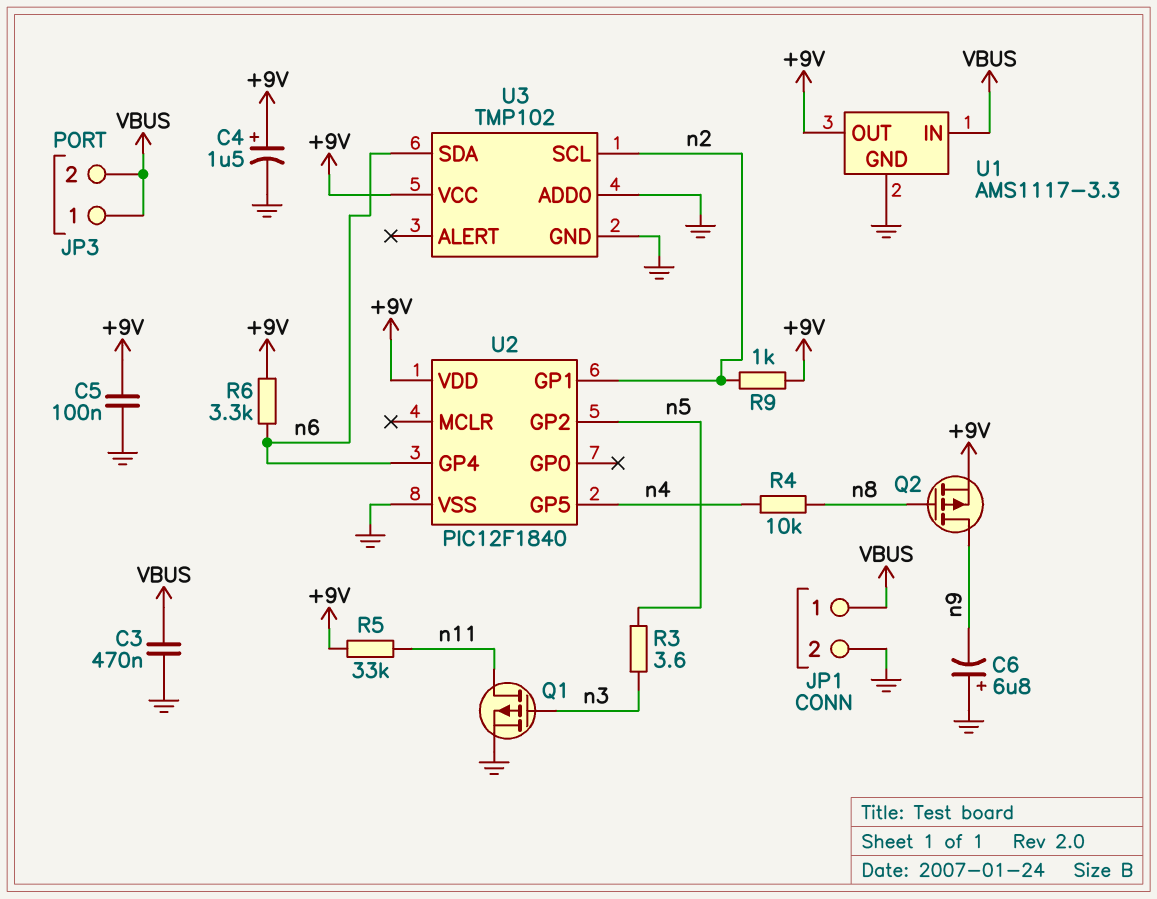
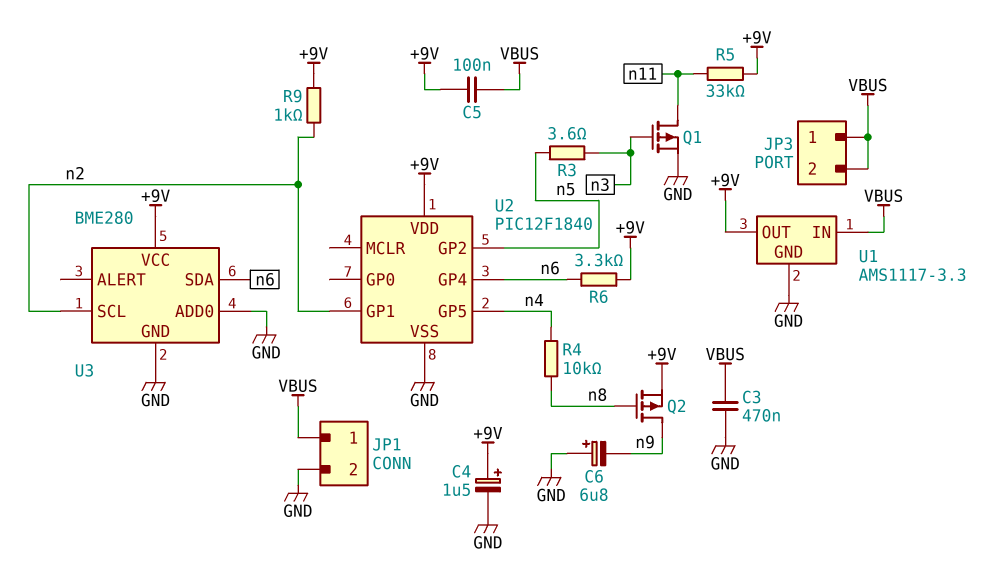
C5: 100nF (+9V, GND) -> 100nF (+9V, VBUS)
U3: TMP102 -> BME280

